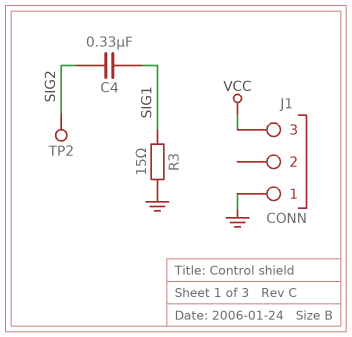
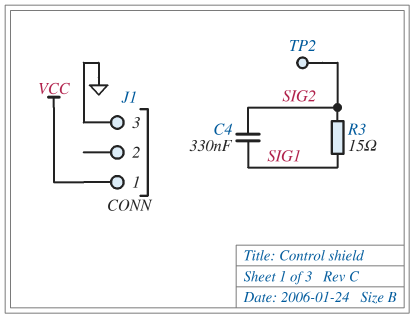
J1 pin 1: GND -> VCC
J1 pin 3: VCC -> GND
R3: 15 (GND, SIG1) -> 15 (SIG1, SIG2)

